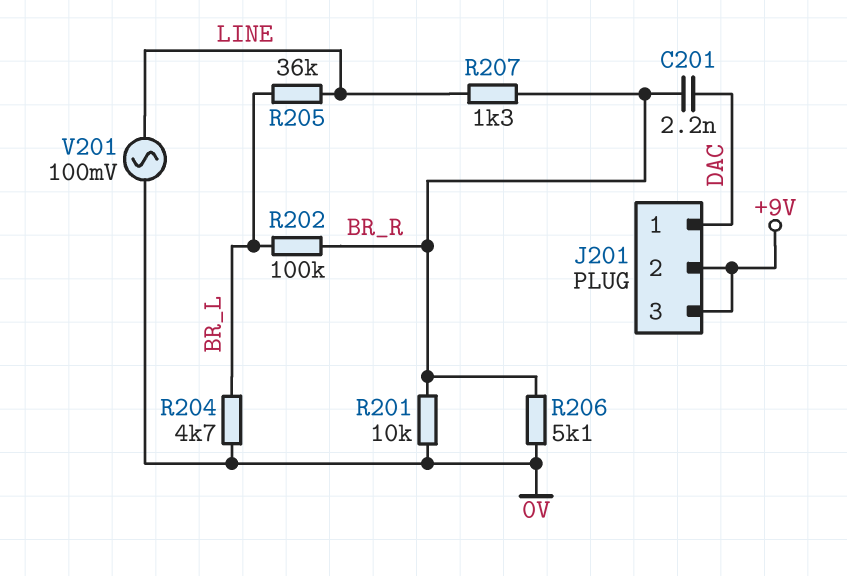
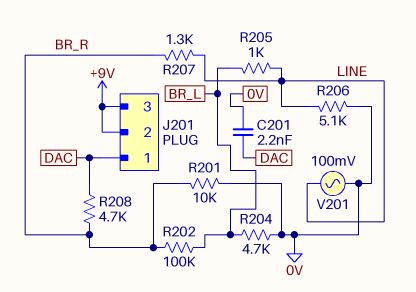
C201: 2.2nF (BR_R, DAC) -> 2.2nF (0V, DAC)
R205: 36k (BR_L, LINE) -> 1k (BR_L, LINE)
R206: 5.1k (0V, BR_R) -> 5.1k (0V, LINE)
R208: none -> 4.7k (BR_R, DAC)

